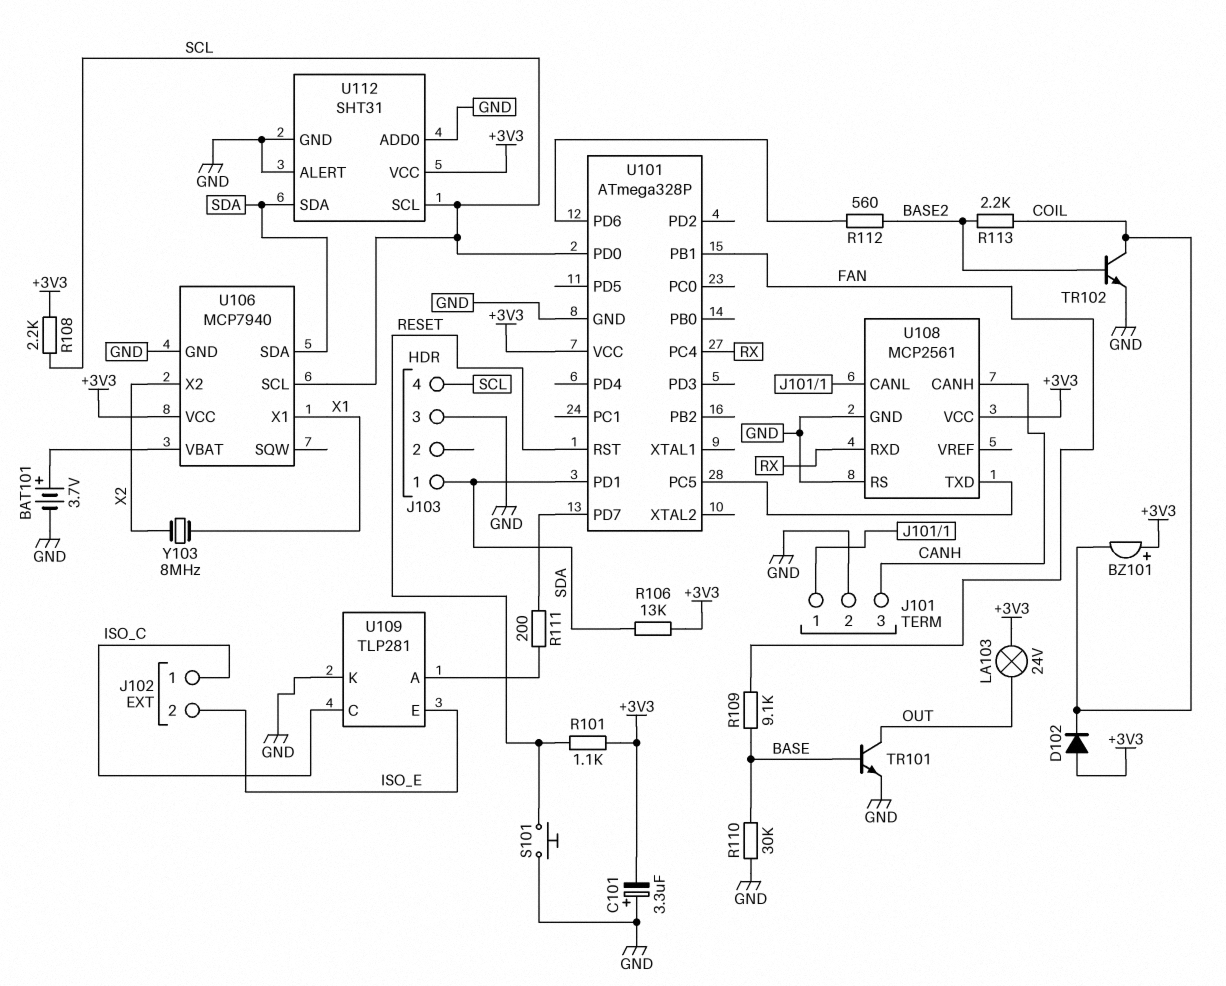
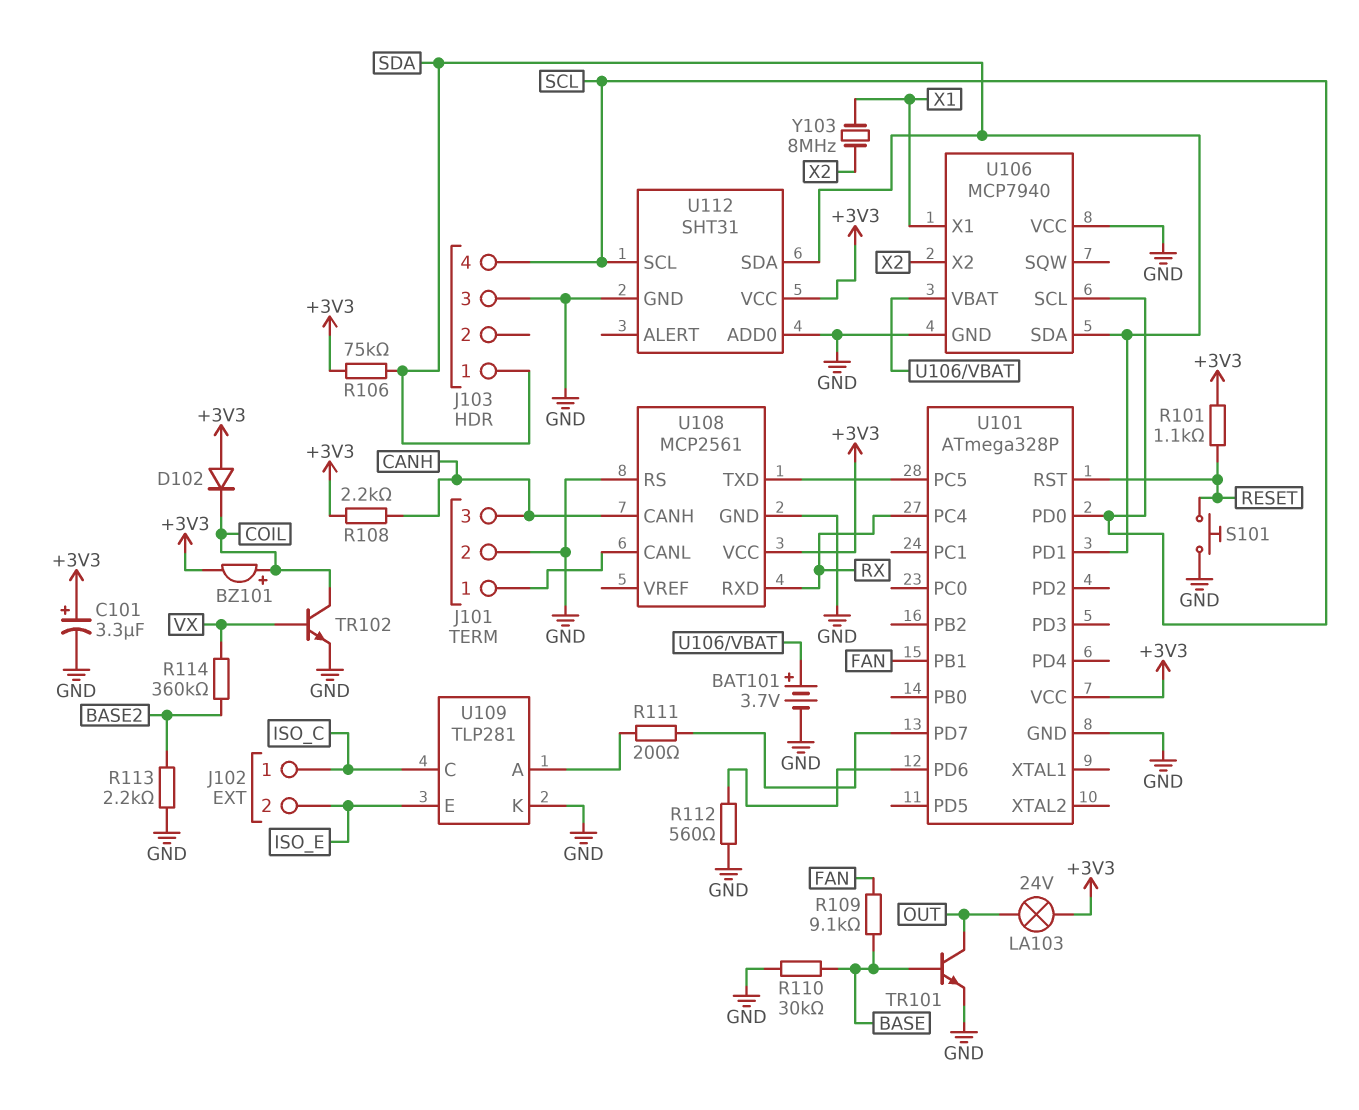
BZ101: buzzer (plus +3V3, minus COIL) -> buzzer (plus COIL, minus +3V3)
C101: 3.3uF (plus GND, minus +3V3) -> 3.3uF (plus +3V3, minus GND)
R106: 13k (+3V3, SDA) -> 75k (+3V3, SDA)
R108: 2.2k (+3V3, SCL) -> 2.2k (+3V3, CANH)
R112: 560 (BASE2, U101/PD6) -> 560 (GND, U101/PD6)
R113: 2.2k (BASE2, COIL) -> 2.2k (BASE2, GND)
R114: none -> 360k (BASE2, VX)
TR102: NPN (B BASE2, C COIL, E GND) -> NPN (B VX, C COIL, E GND)
U106 pin VCC: +3V3 -> GND
U112 pin ALERT: GND -> none

